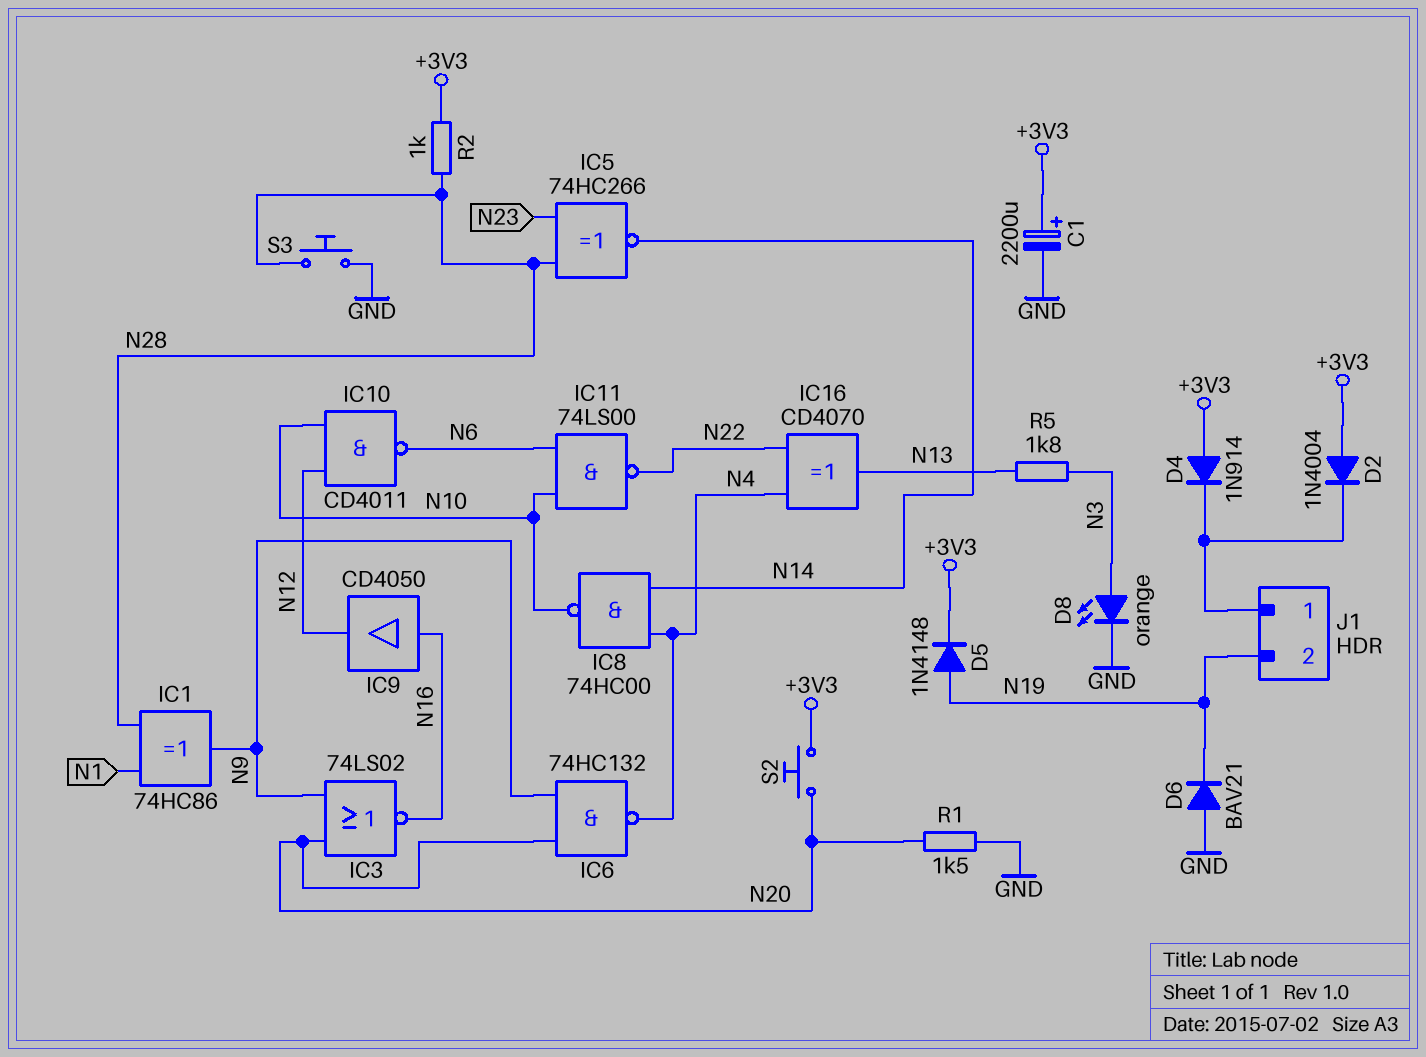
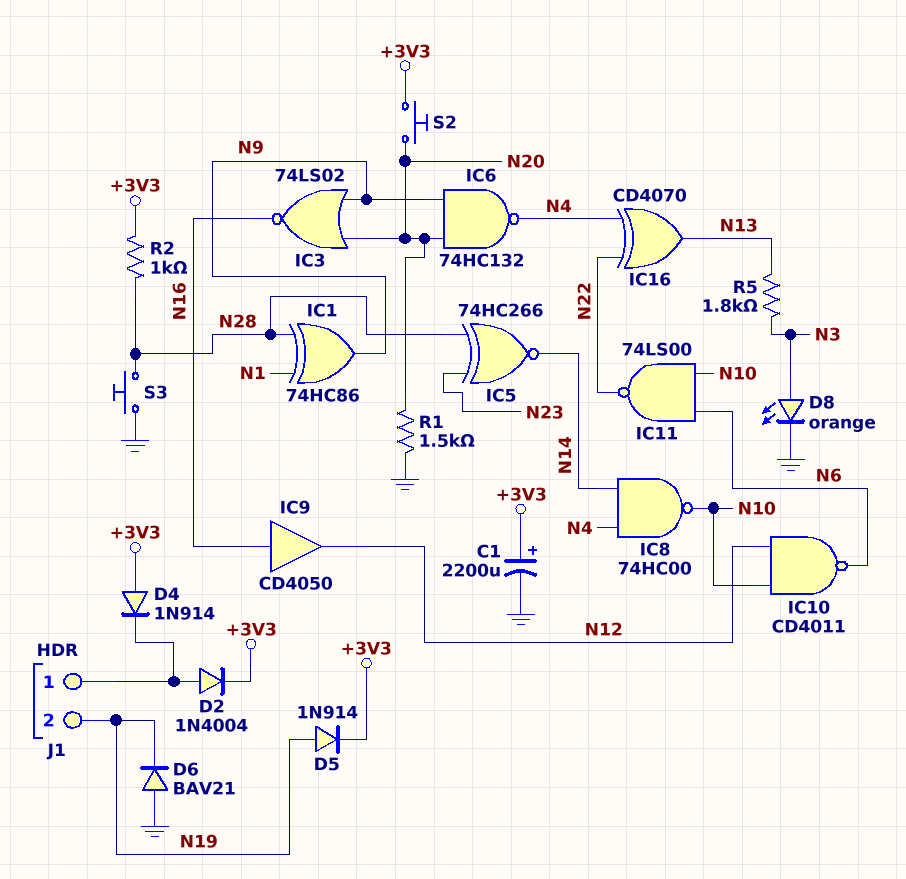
D2: diode 1N4004 (A +3V3, K J1/1) -> diode 1N4004 (A J1/1, K +3V3)
D5: diode 1N4148 (A N19, K +3V3) -> diode 1N914 (A N19, K +3V3)

